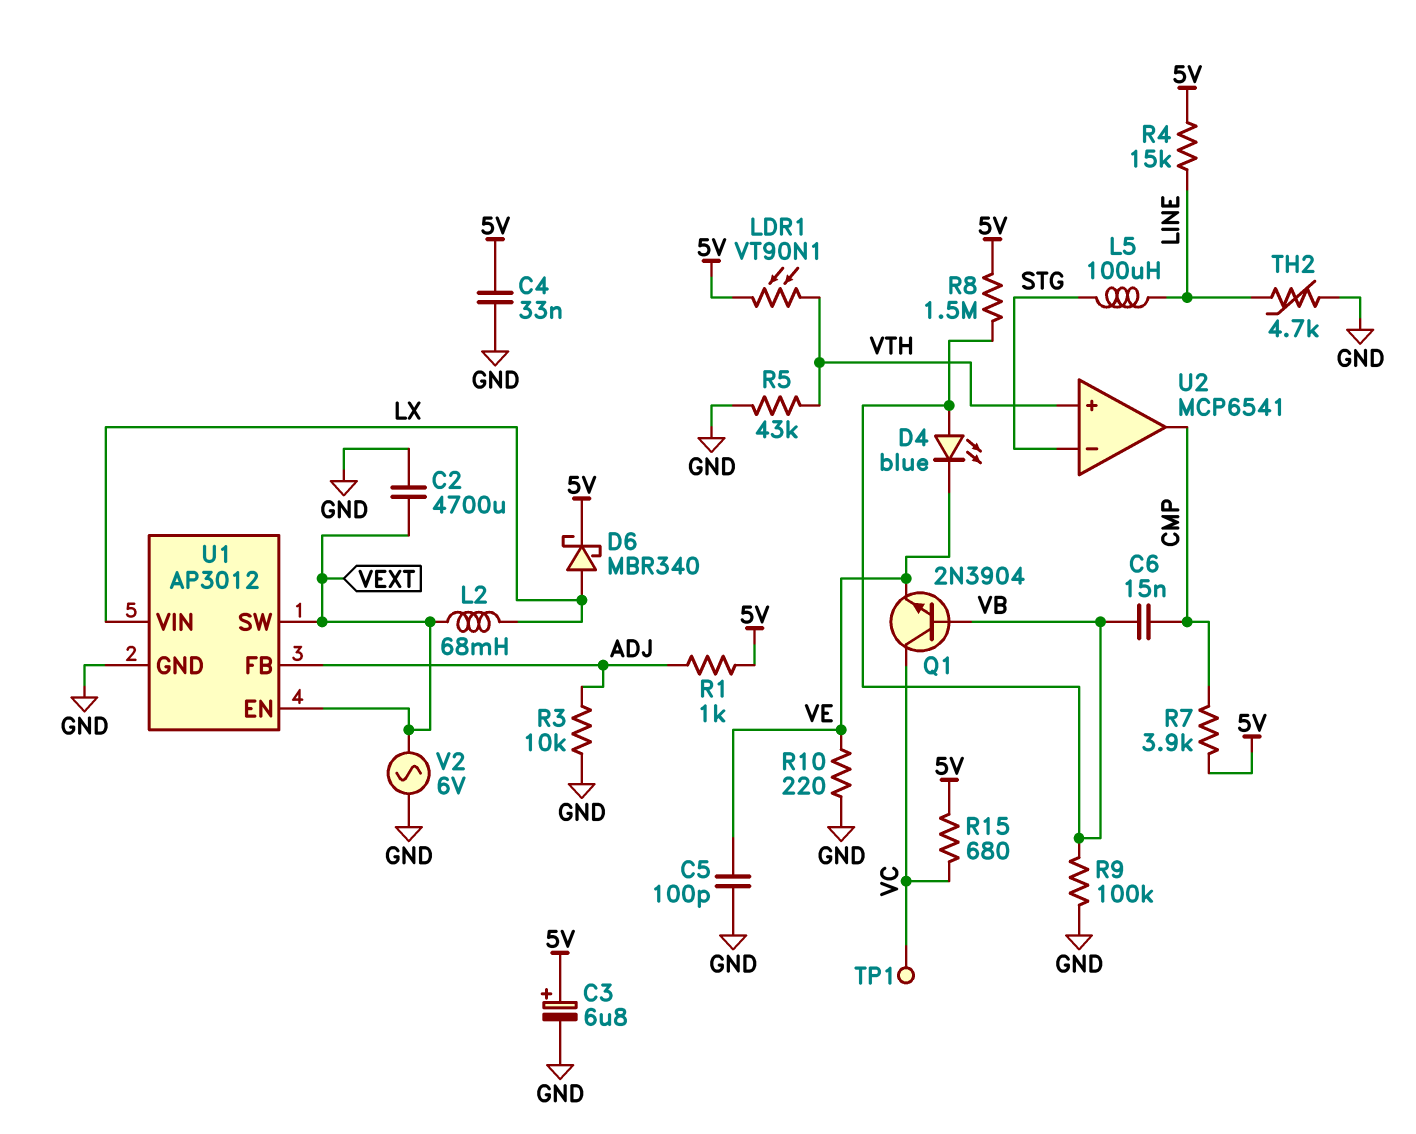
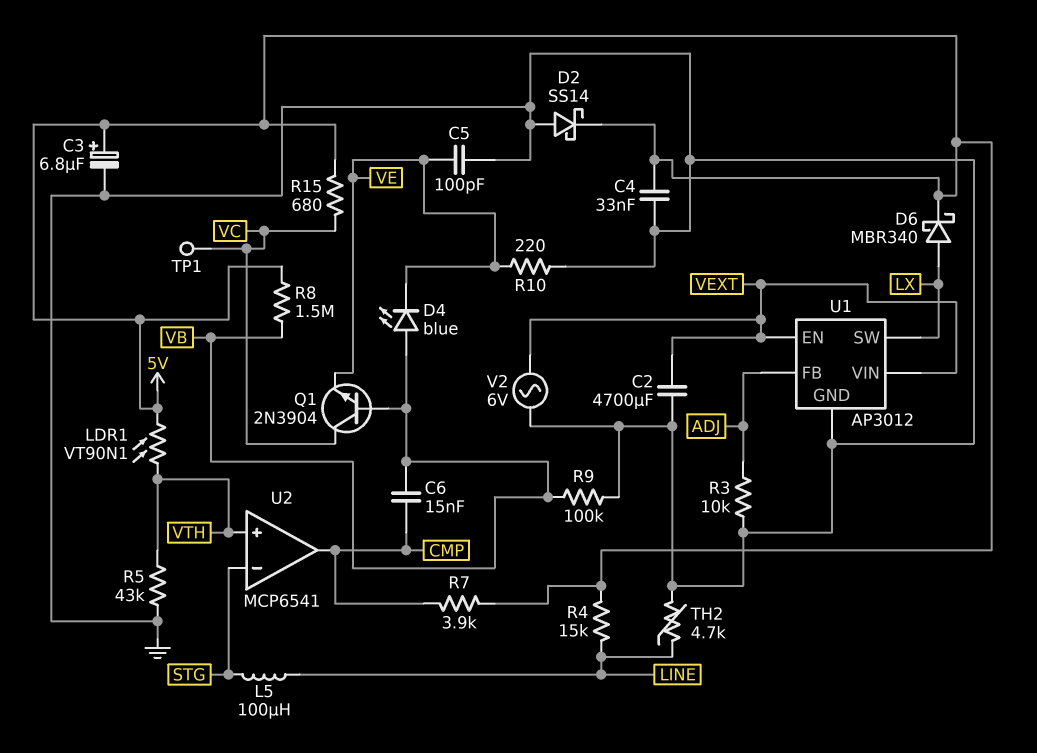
D2: none -> schottky SS14 (A GND, K 5V)
L2: 68mH (LX, VEXT) -> none
R1: 1k (5V, ADJ) -> none
U1 pin SW: VEXT -> LX
U1 pin VIN: LX -> VEXT

